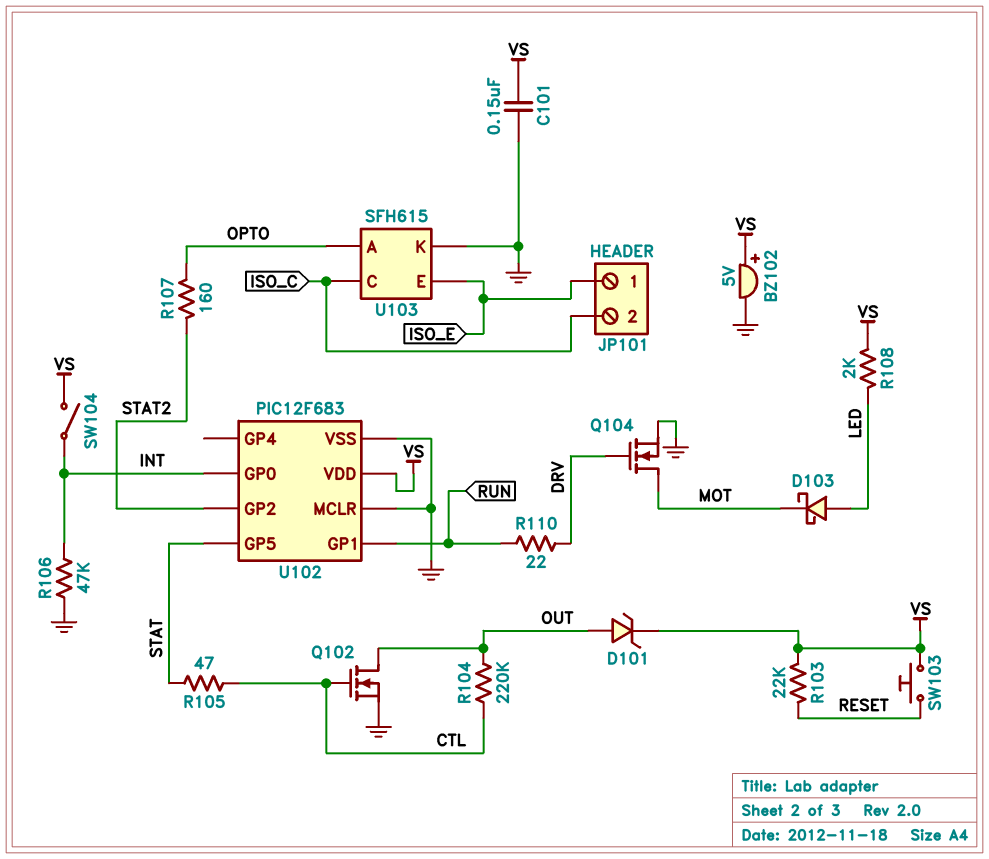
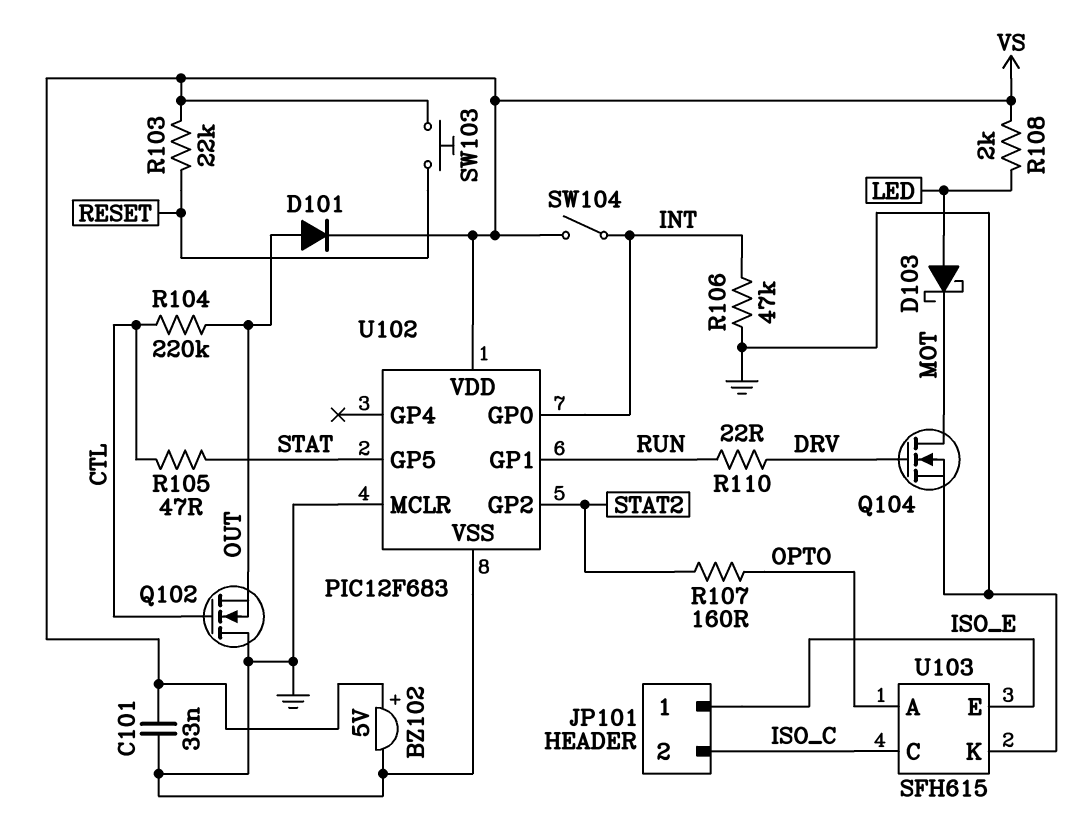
C101: 150nF (GND, VS) -> 33nF (GND, VS)
D101: zener (A OUT, K VS) -> diode (A OUT, K VS)
Q102: NMOS (G CTL, D OUT, S GND) -> NMOS (G CTL, D GND, S OUT)

